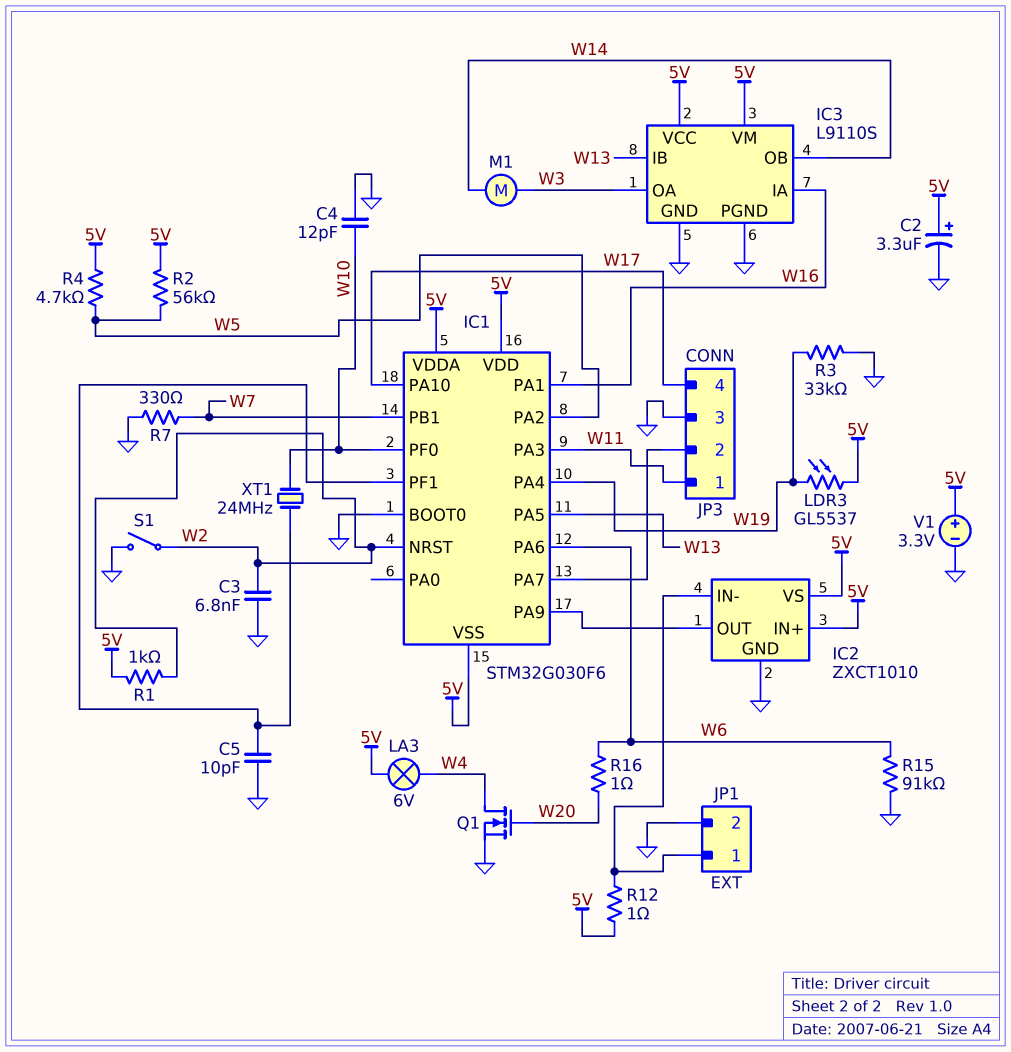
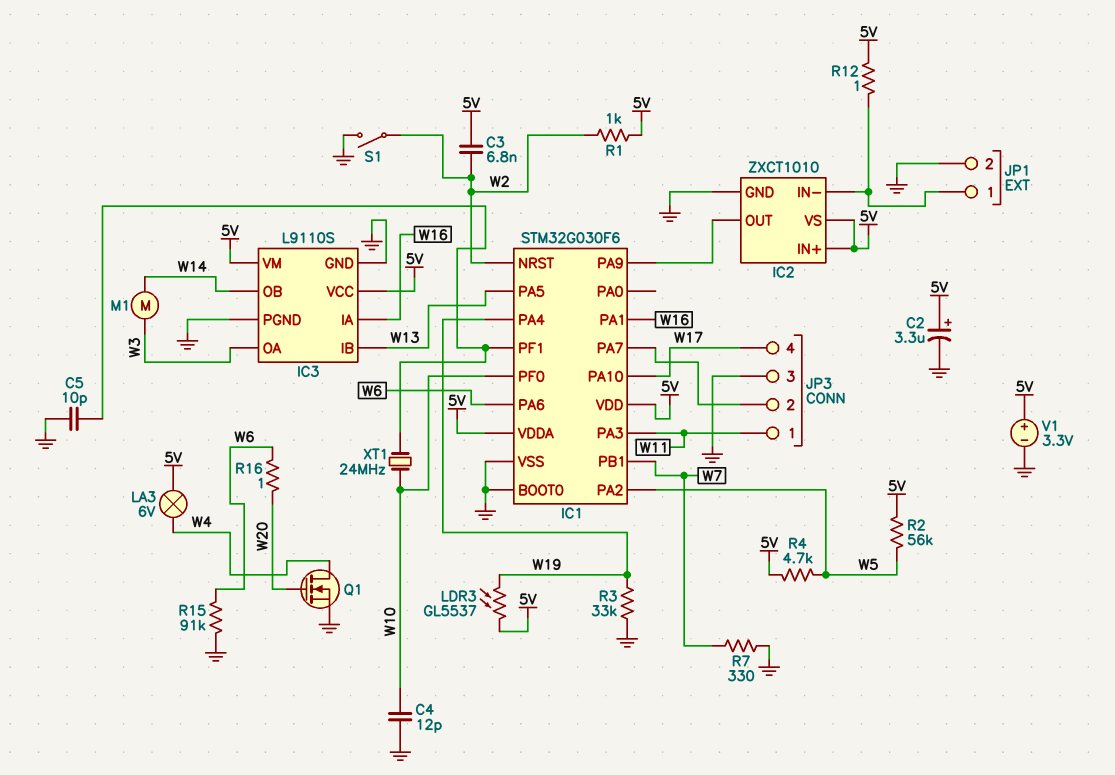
C3: 6.8nF (GND, W2) -> 6.8nF (5V, W2)
IC1 pin VSS: 5V -> GND

